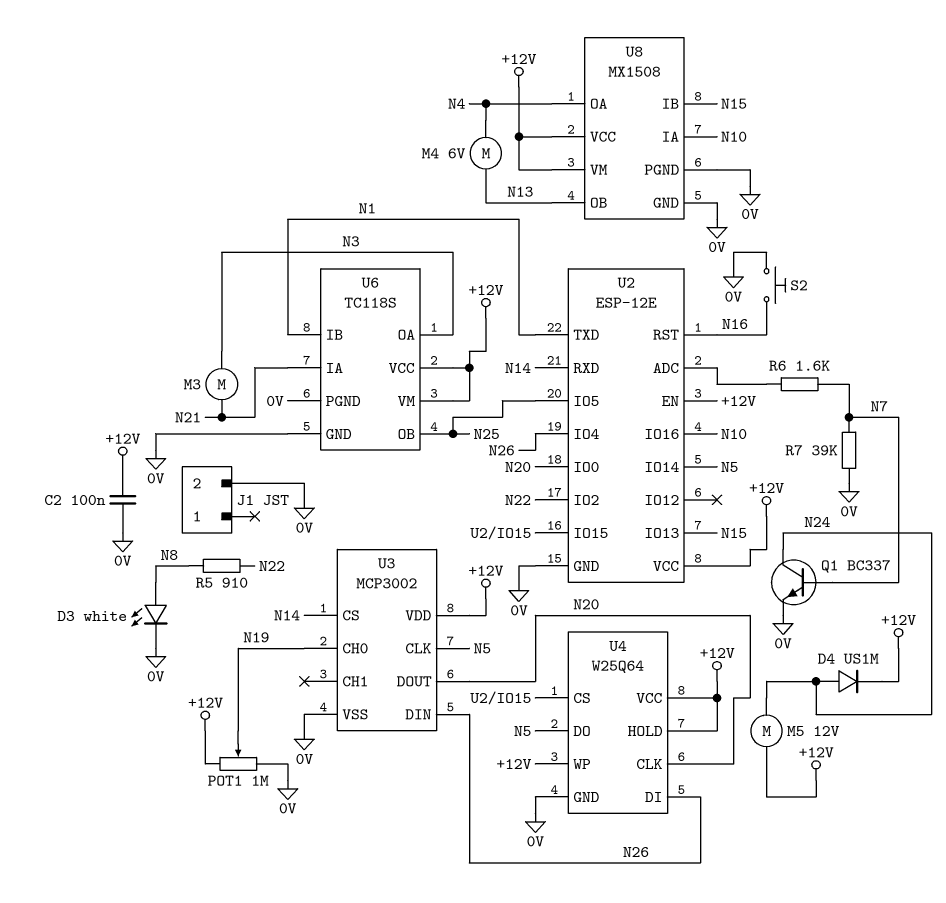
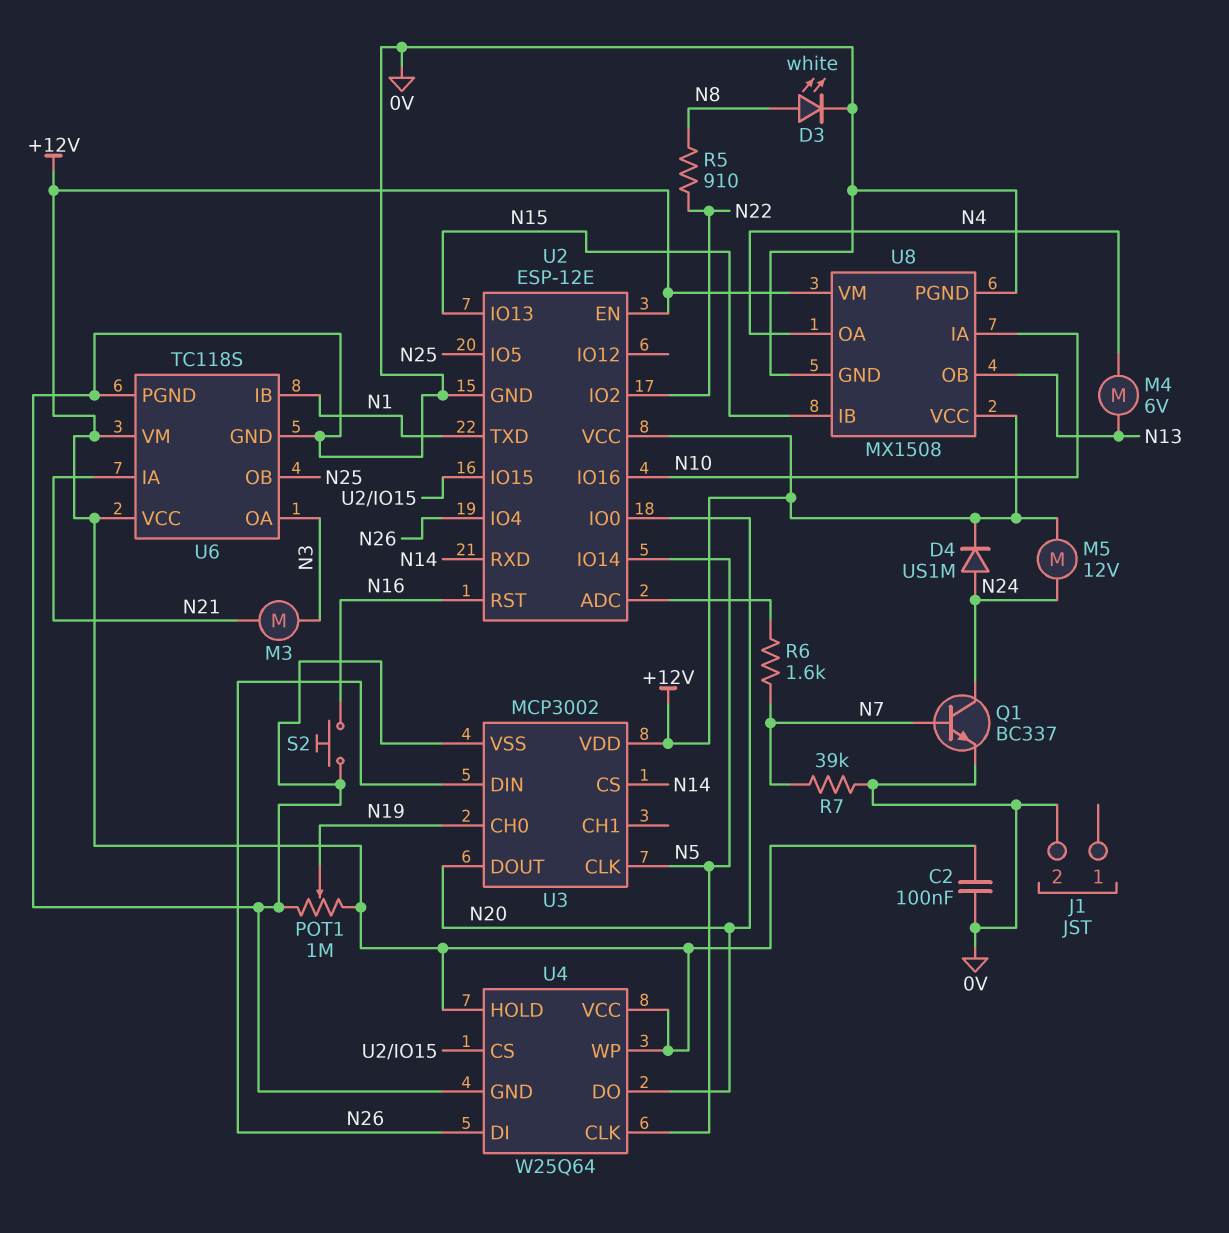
U4 pin CLK: N20 -> N5
U4 pin DO: N5 -> N20

